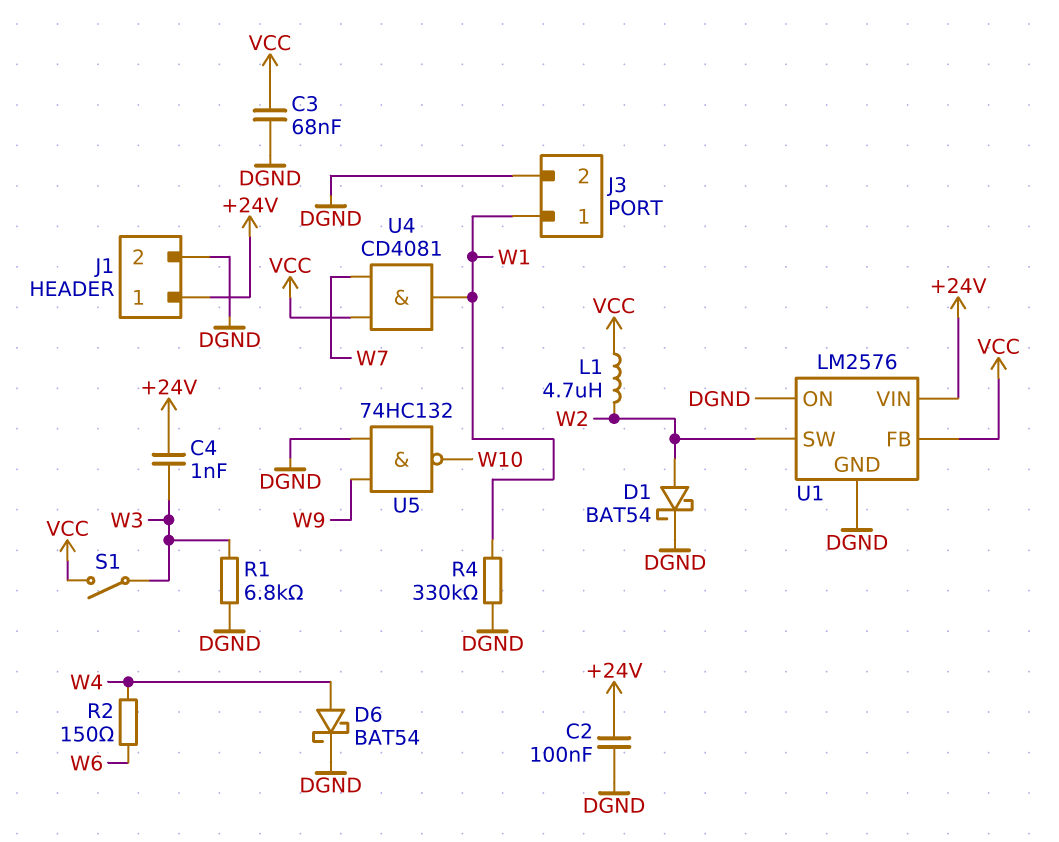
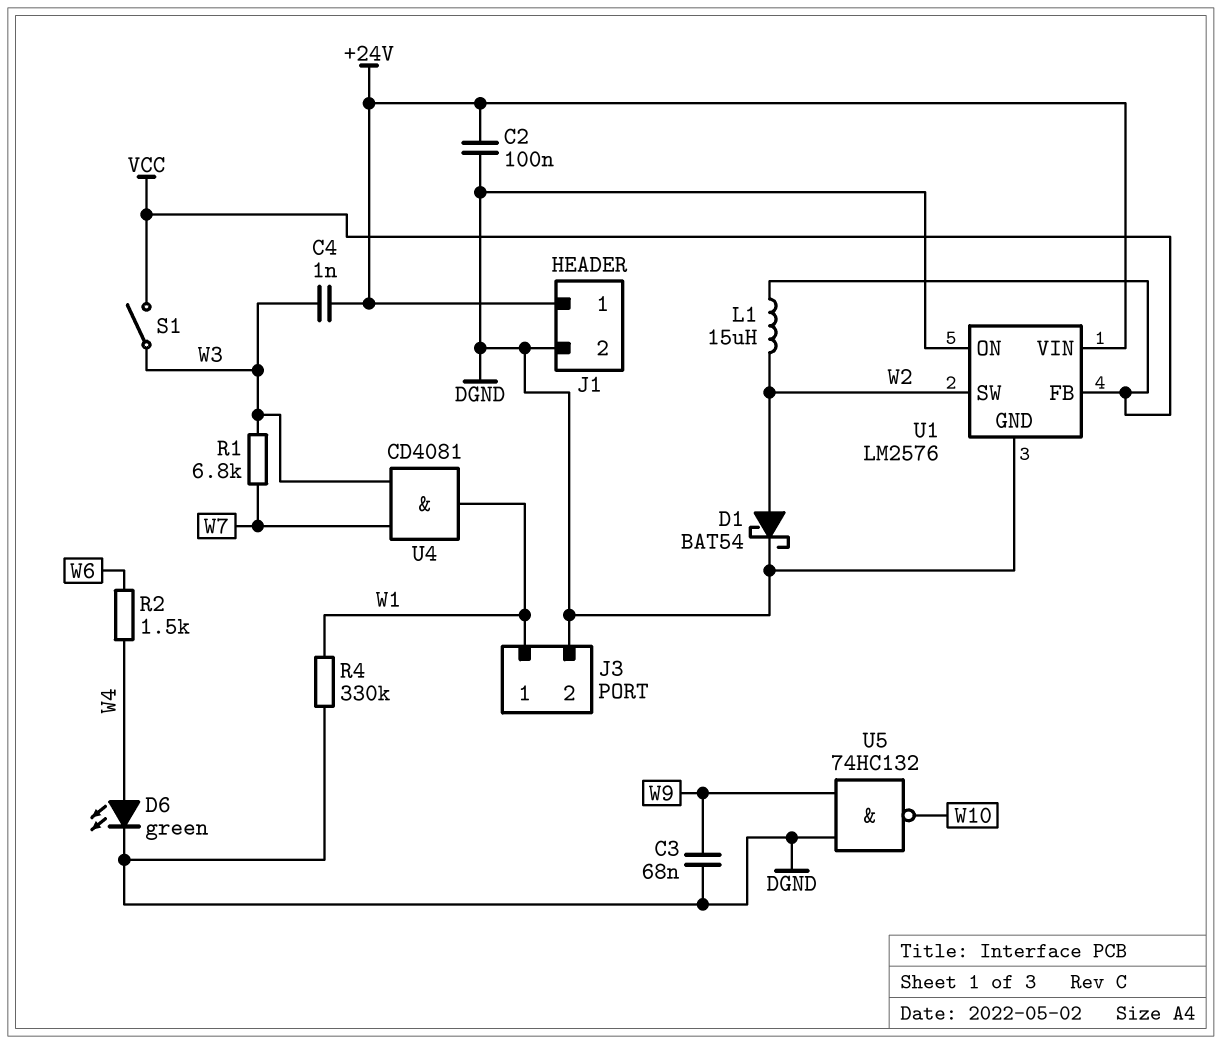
C3: 68nF (DGND, VCC) -> 68nF (DGND, W9)
D6: schottky BAT54 (A W4, K DGND) -> LED green (A W4, K DGND)
L1: 4.7uH (VCC, W2) -> 15uH (VCC, W2)
R1: 6.8k (DGND, W3) -> 6.8k (W3, W7)
R2: 150 (W4, W6) -> 1.5k (W4, W6)
U4: AND CD4081 (in VCC, in W7, out W1) -> AND CD4081 (in W3, in W7, out W1)

